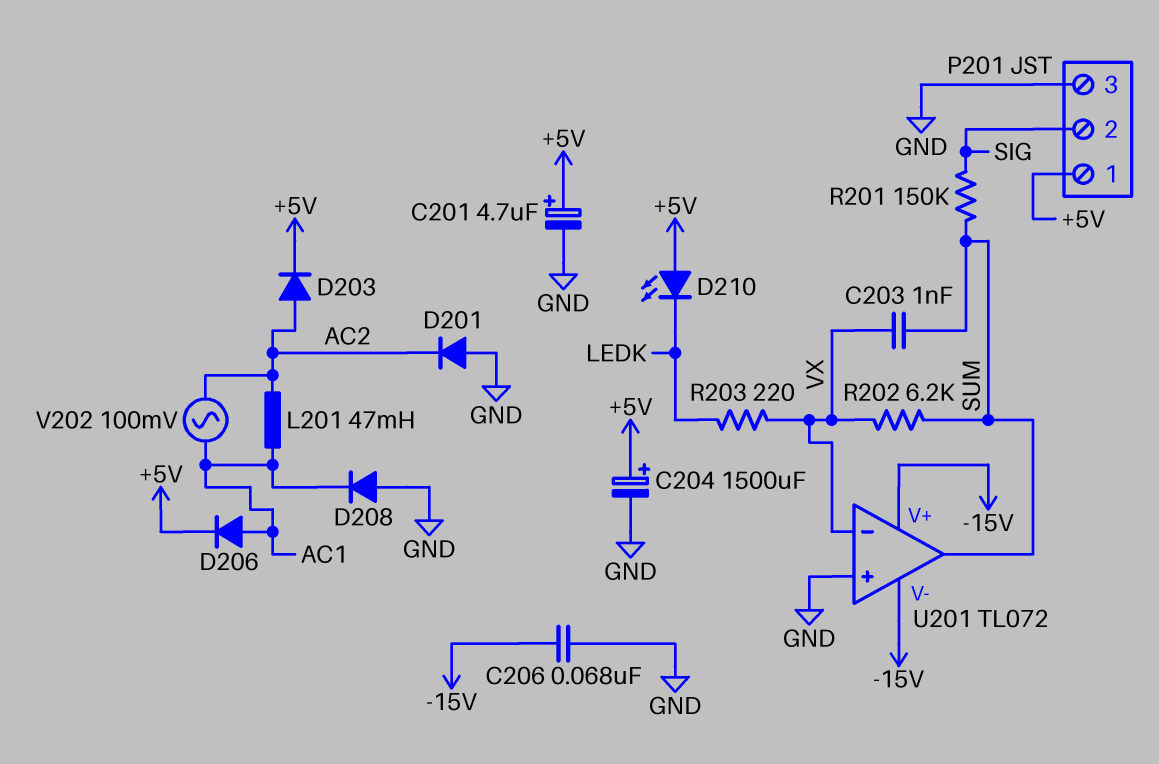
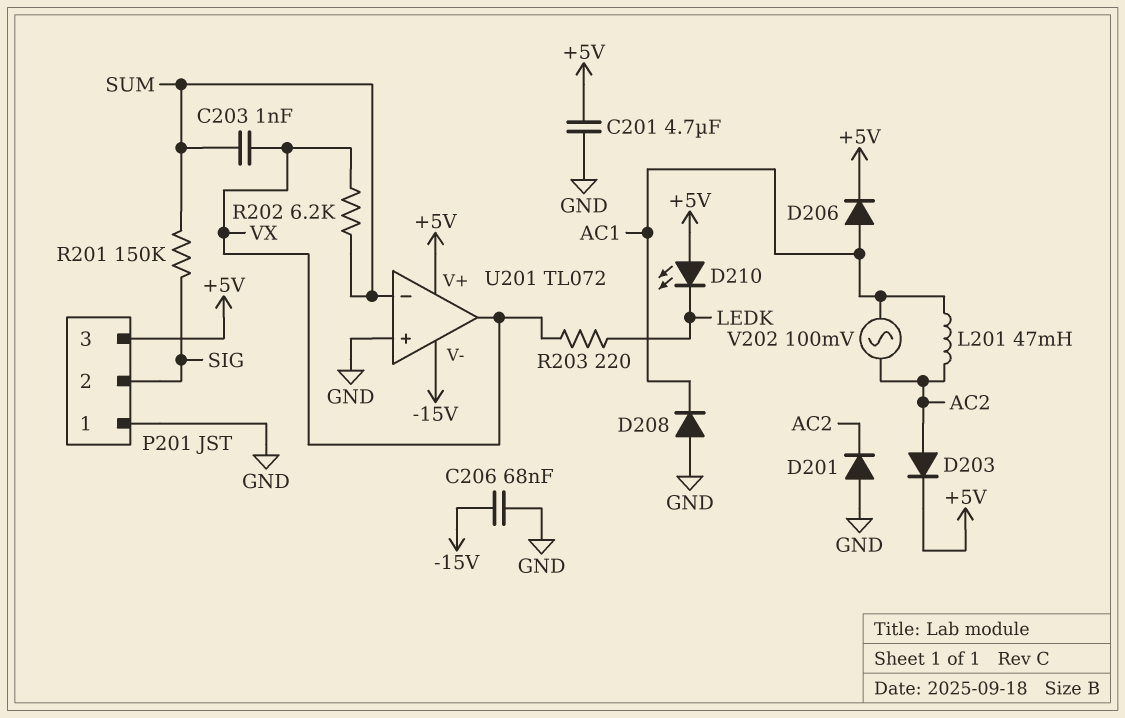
C201: 4.7uF (plus +5V, minus GND) -> 4.7uF (+5V, GND)
C204: 1500uF (plus +5V, minus GND) -> none
P201 pin 1: +5V -> GND
P201 pin 3: GND -> +5V
U201 pin V+: -15V -> +5V
U201 pin in-: VX -> SUM
U201 pin out: SUM -> VX

